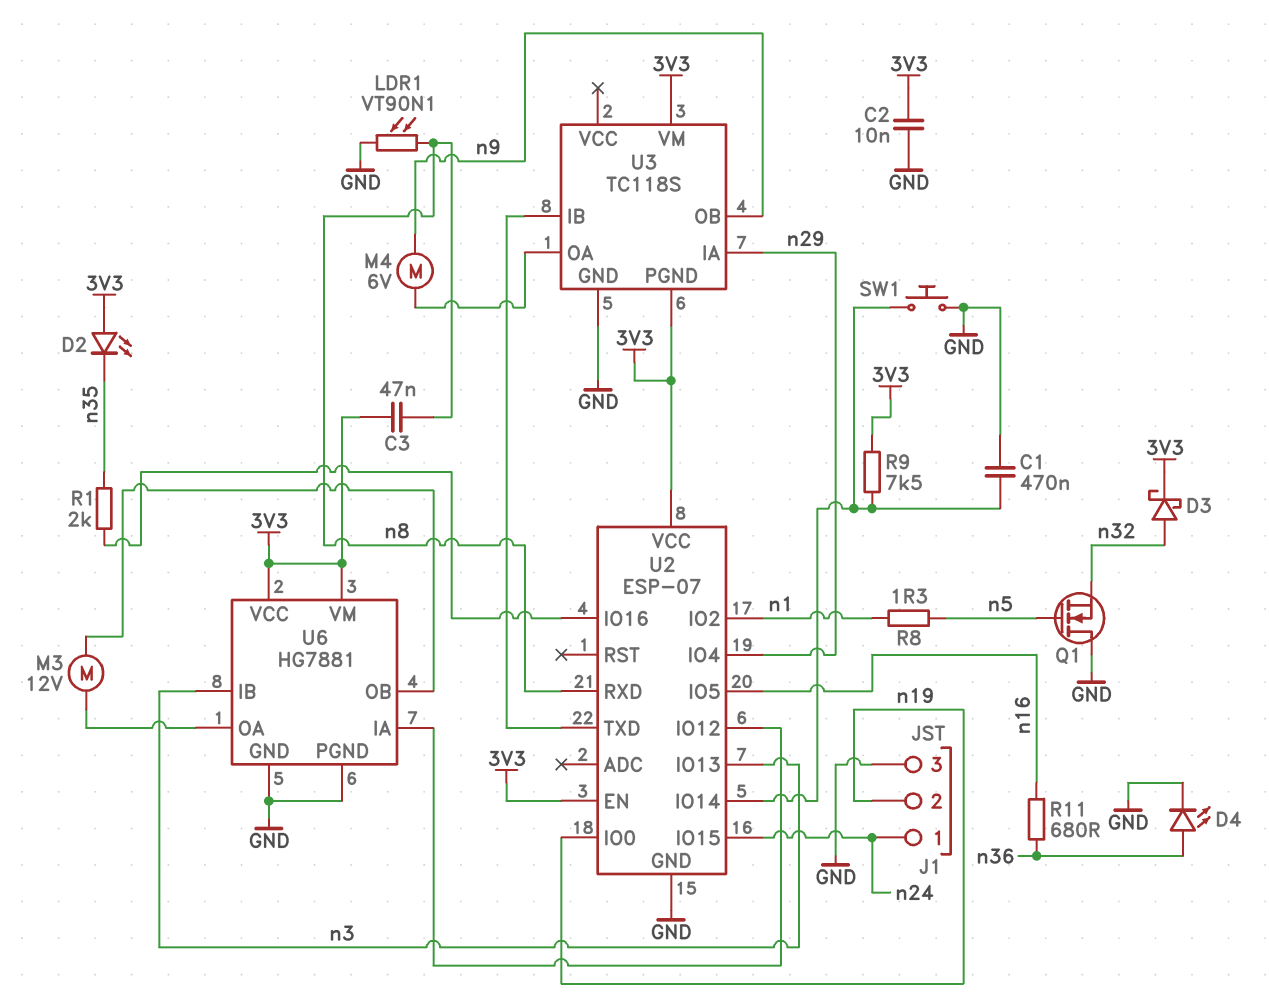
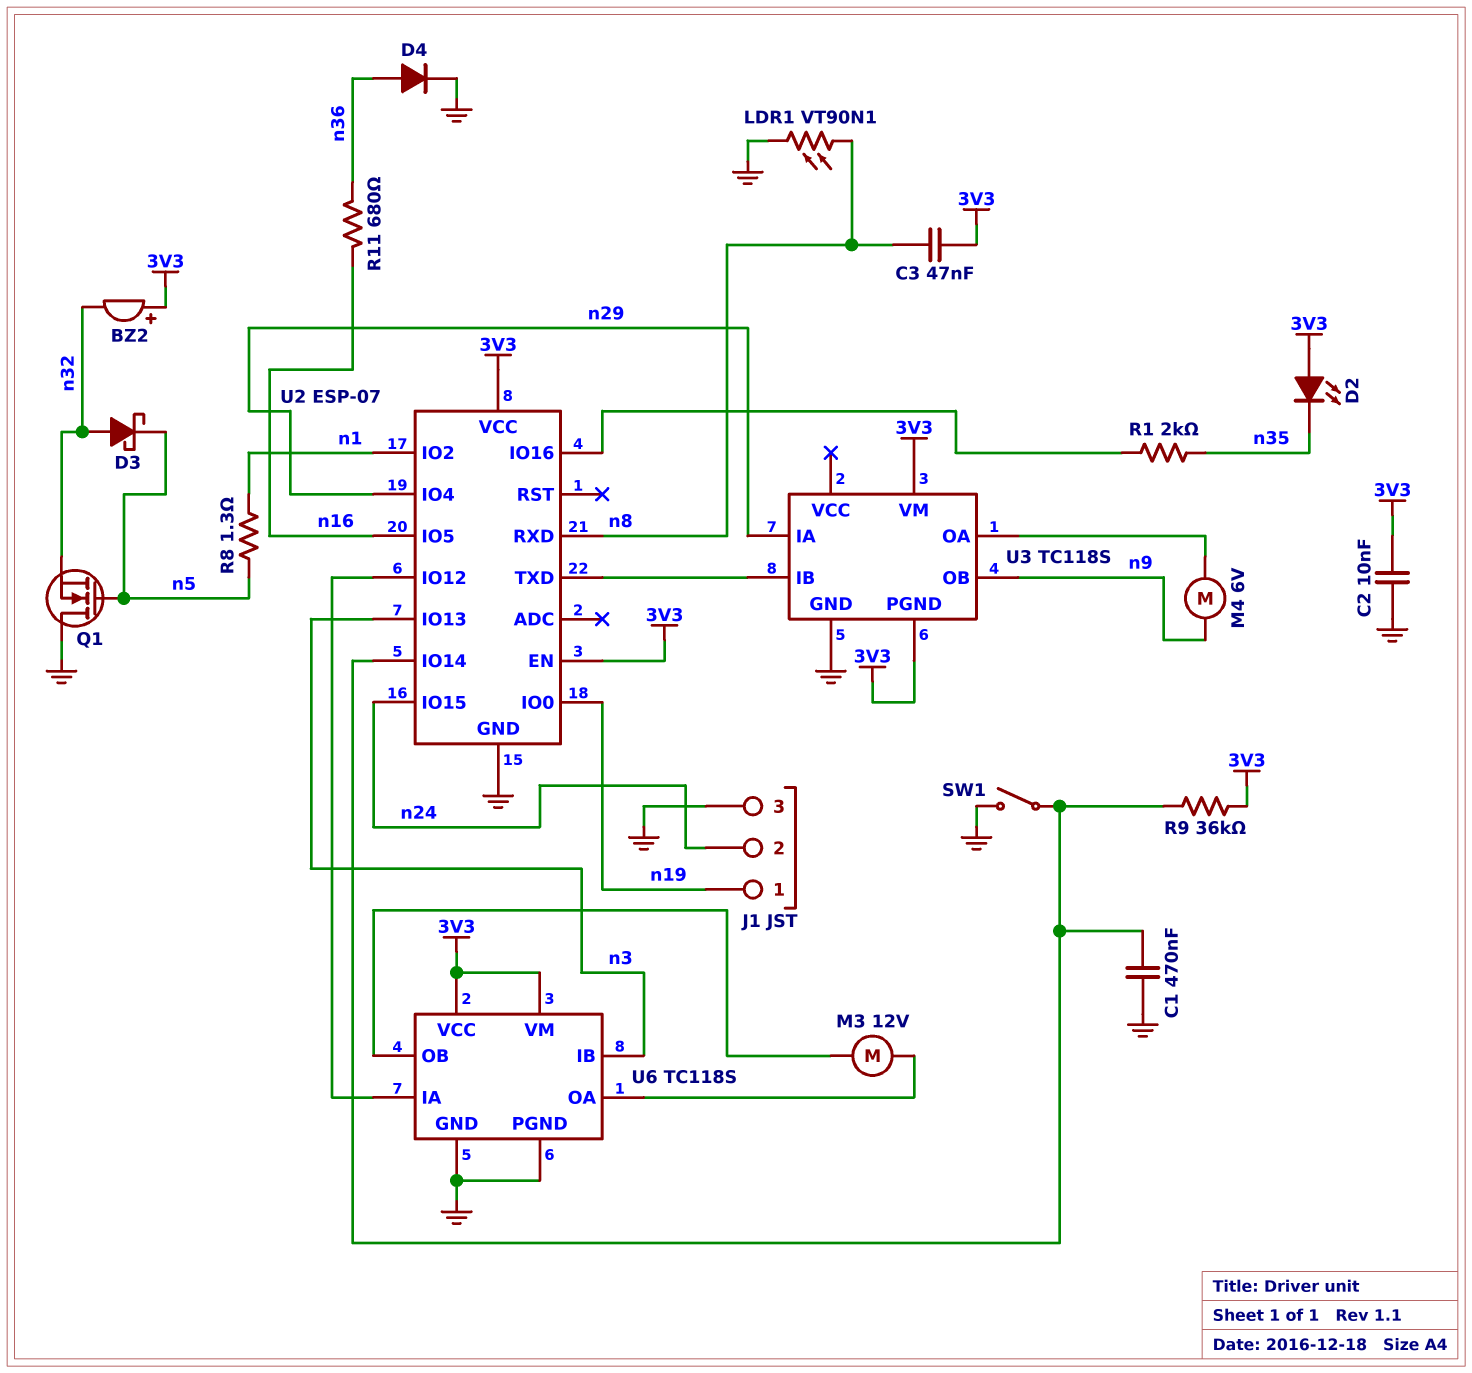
BZ2: none -> buzzer (plus 3V3, minus n32)
D3: schottky (A n32, K 3V3) -> schottky (A n32, K n5)
D4: LED (A n36, K GND) -> diode (A n36, K GND)
J1 pin 1: n24 -> n19
J1 pin 2: n19 -> n24
R9: 7.5k (3V3, U2/IO14) -> 36k (3V3, U2/IO14)
SW1: button (GND, U2/IO14) -> switch (GND, U2/IO14)
U6: HG7881 -> TC118S

